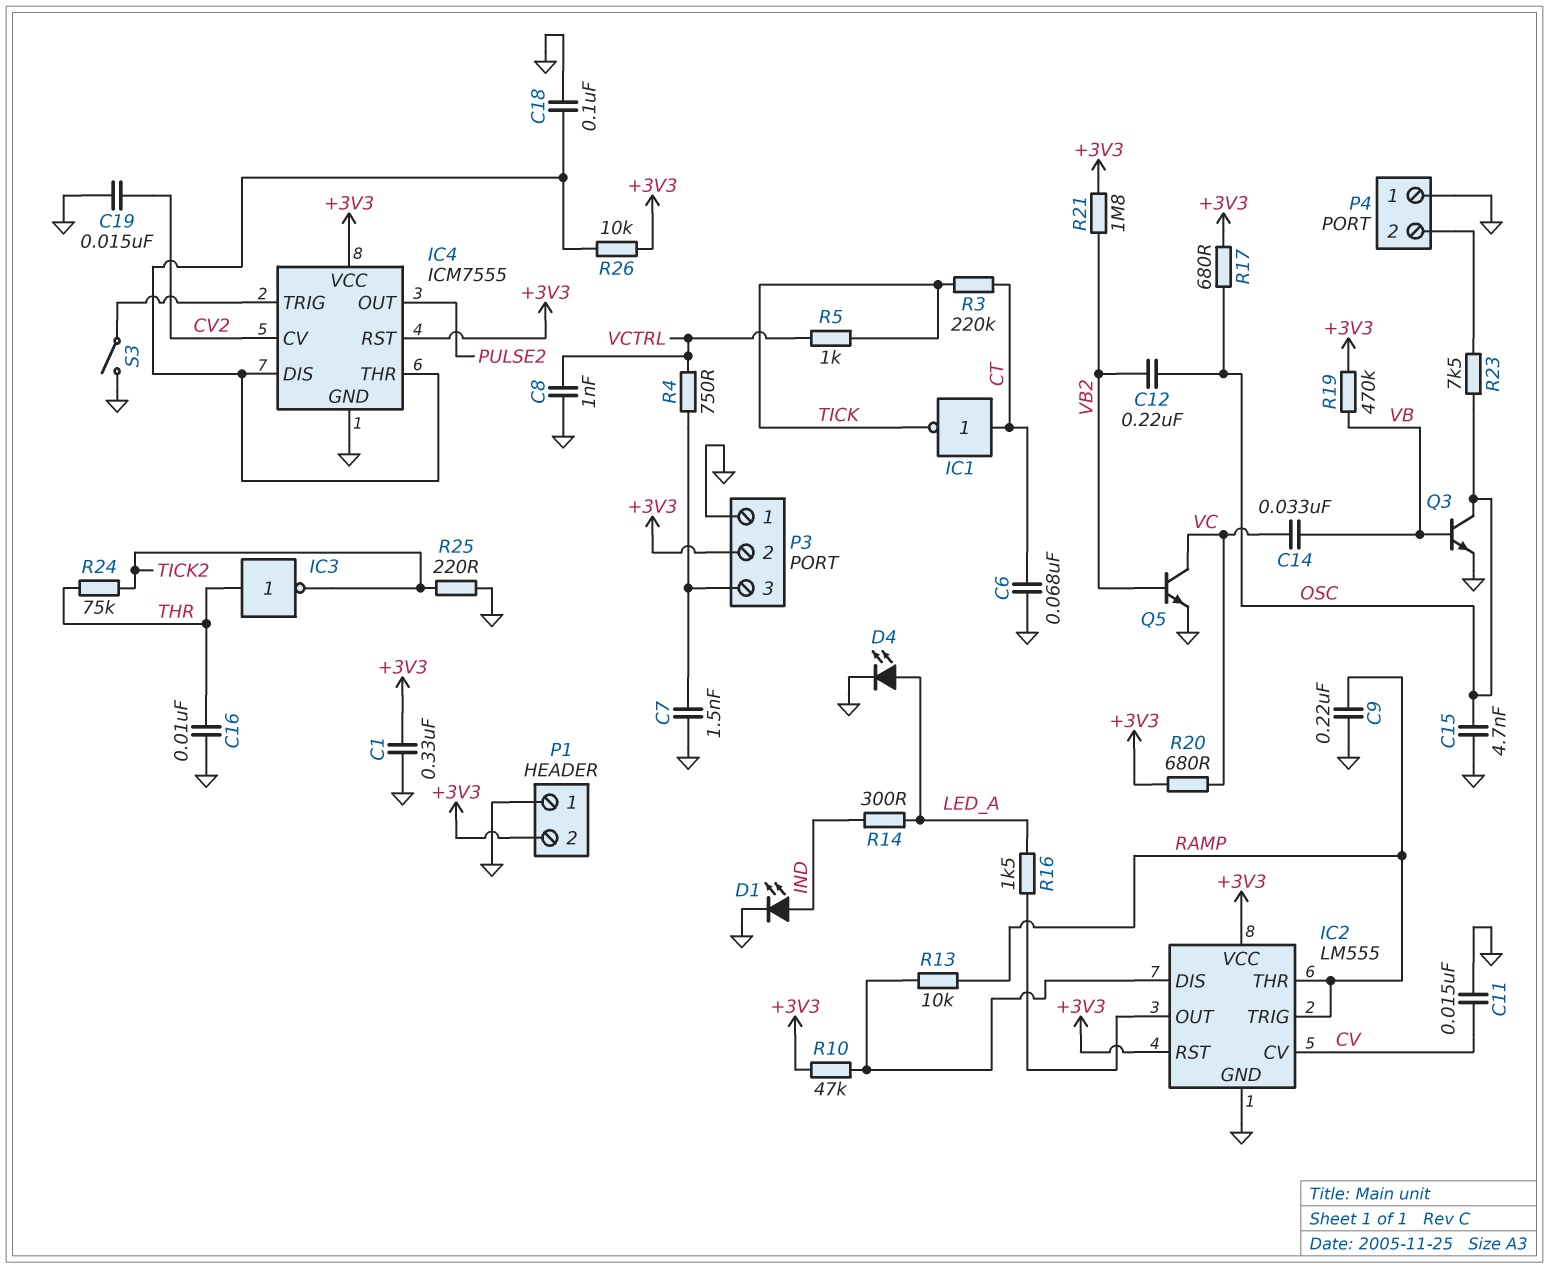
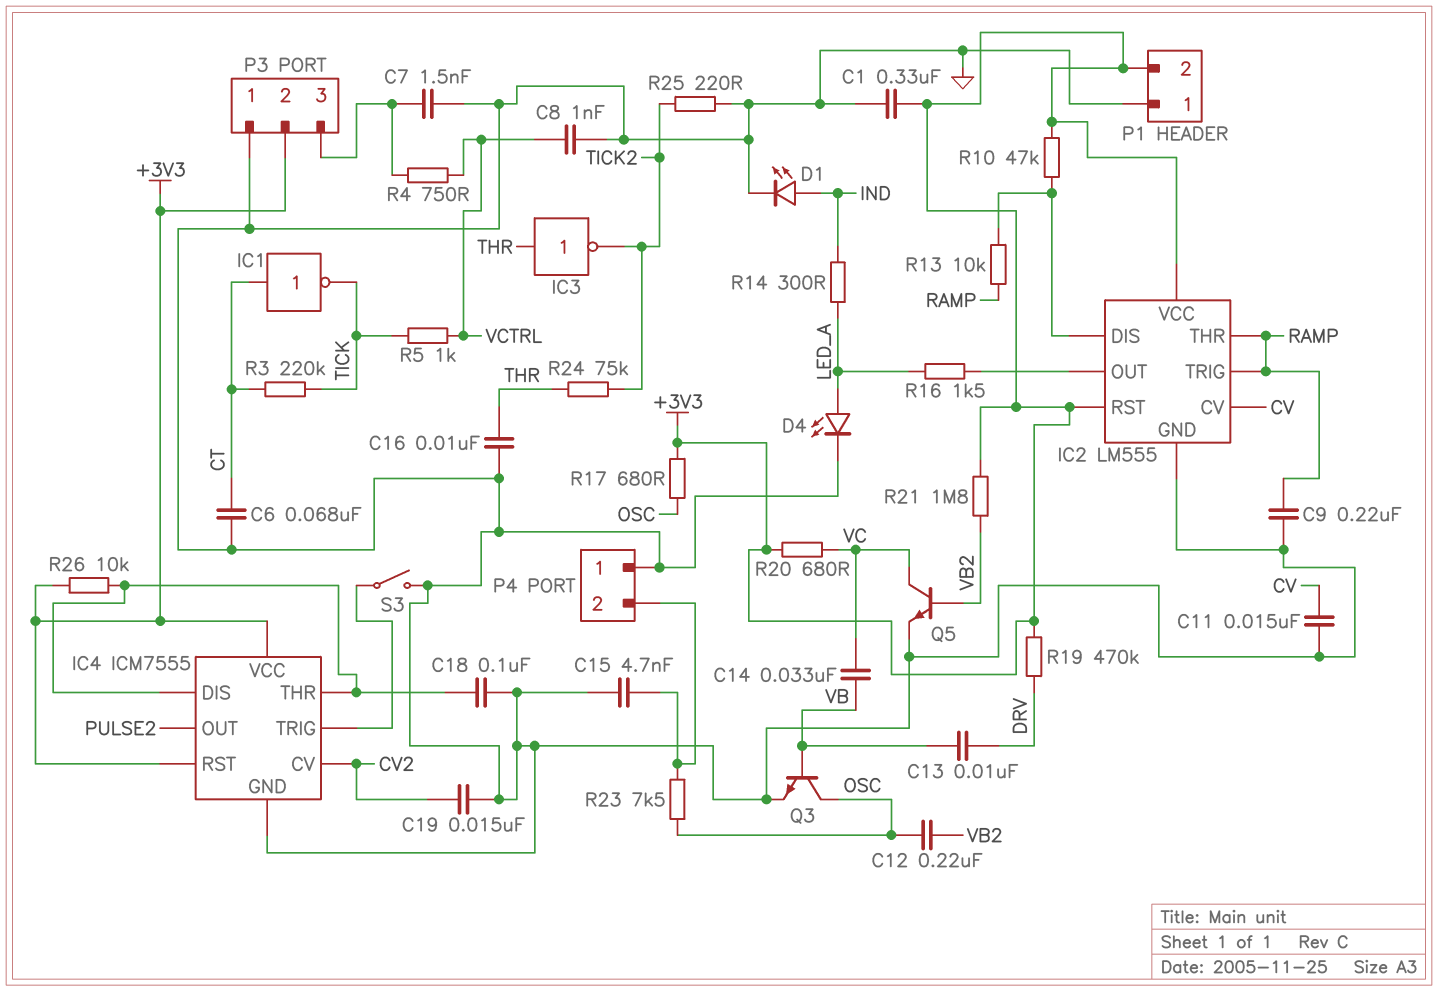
C13: none -> 10nF (DRV, VB)
C15: 4.7nF (GND, OSC) -> 4.7nF (GND, P4/2)
R19: 470k (+3V3, VB) -> 470k (+3V3, DRV)

